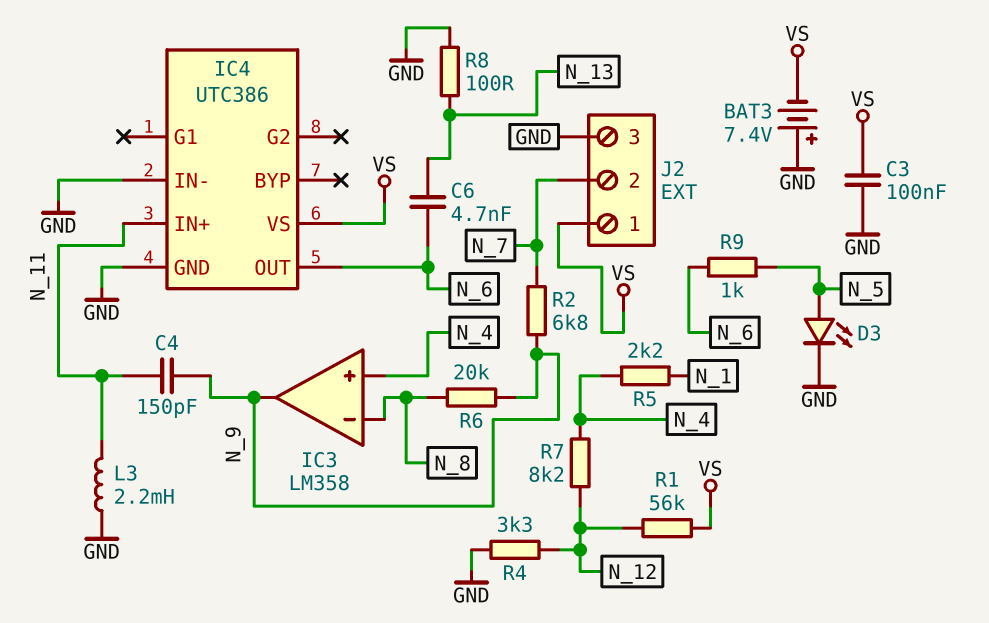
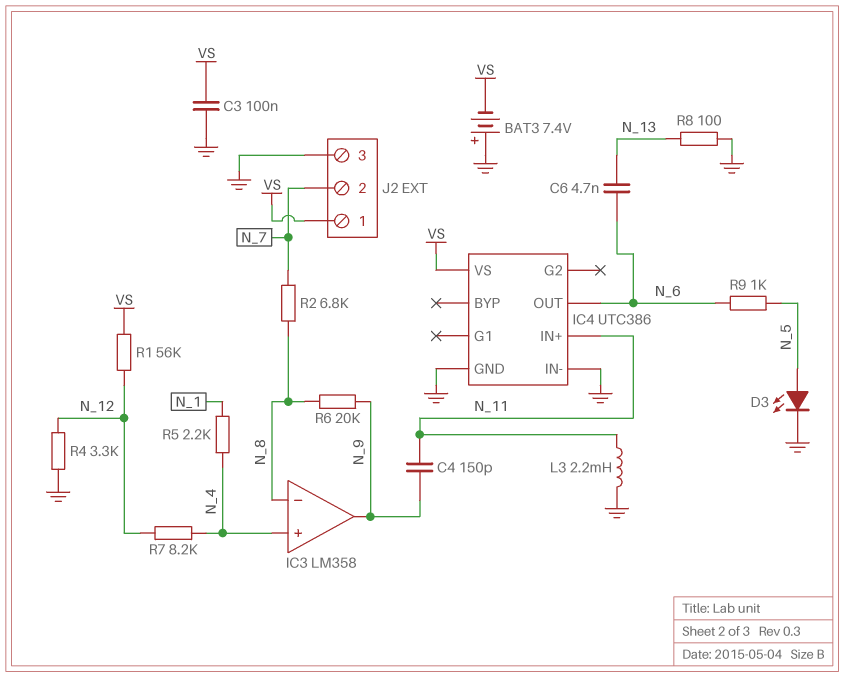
R2: 6.8k (N_7, N_9) -> 6.8k (N_7, N_8)

